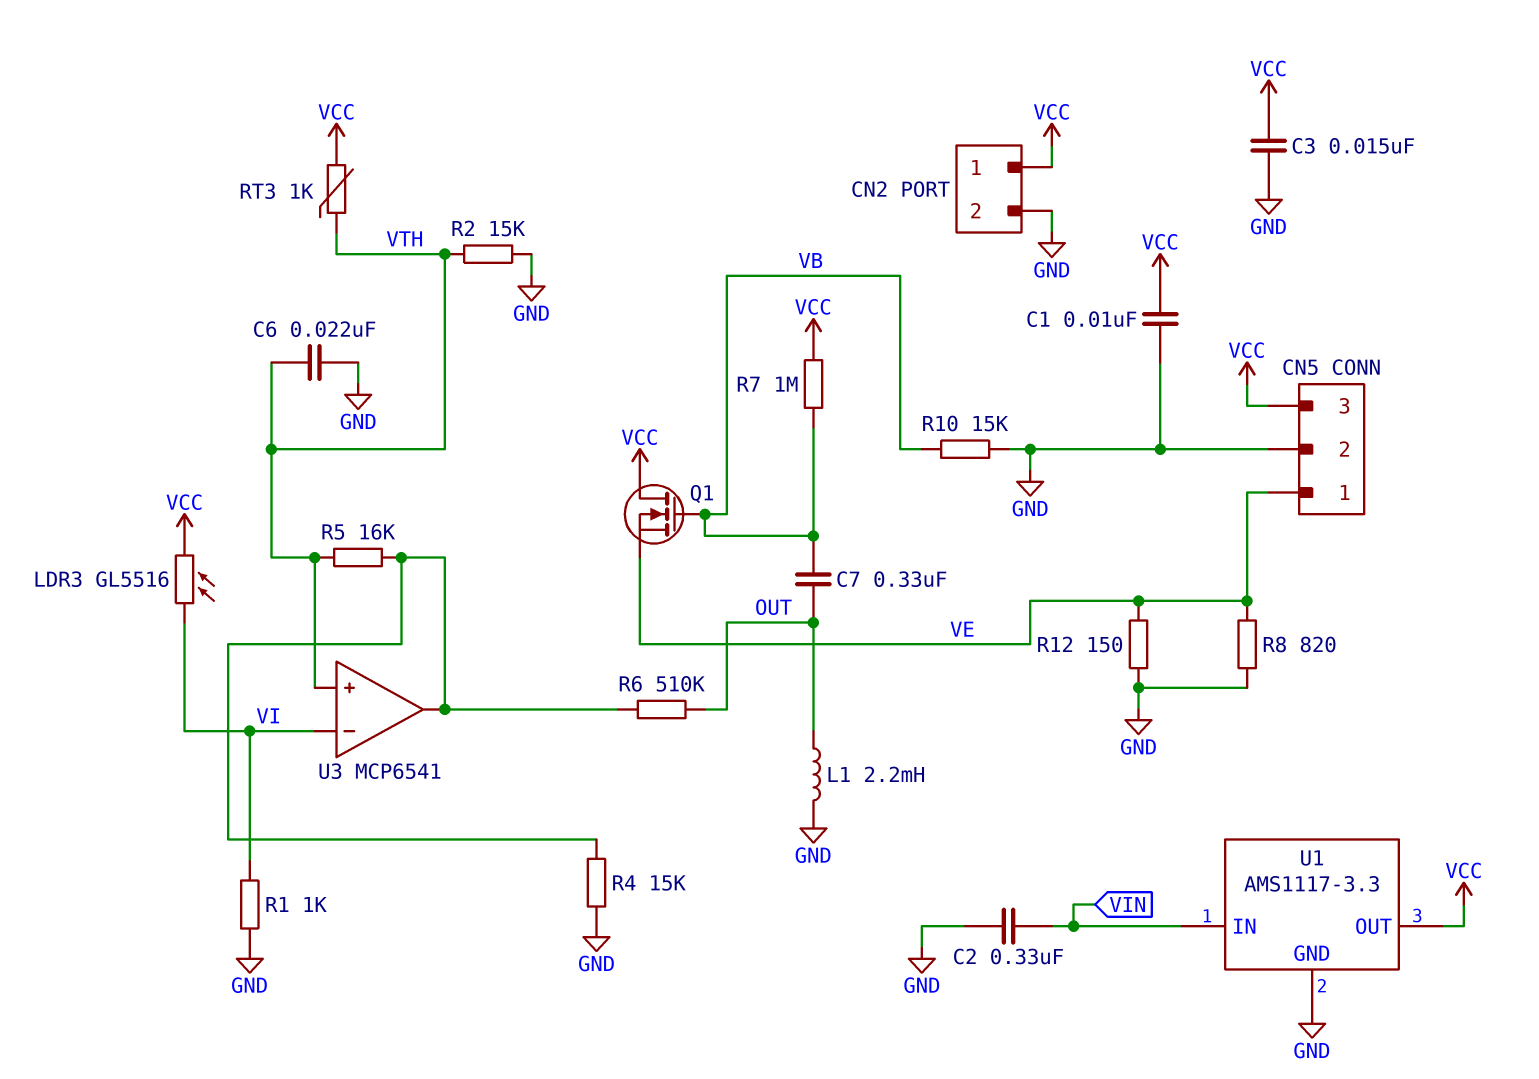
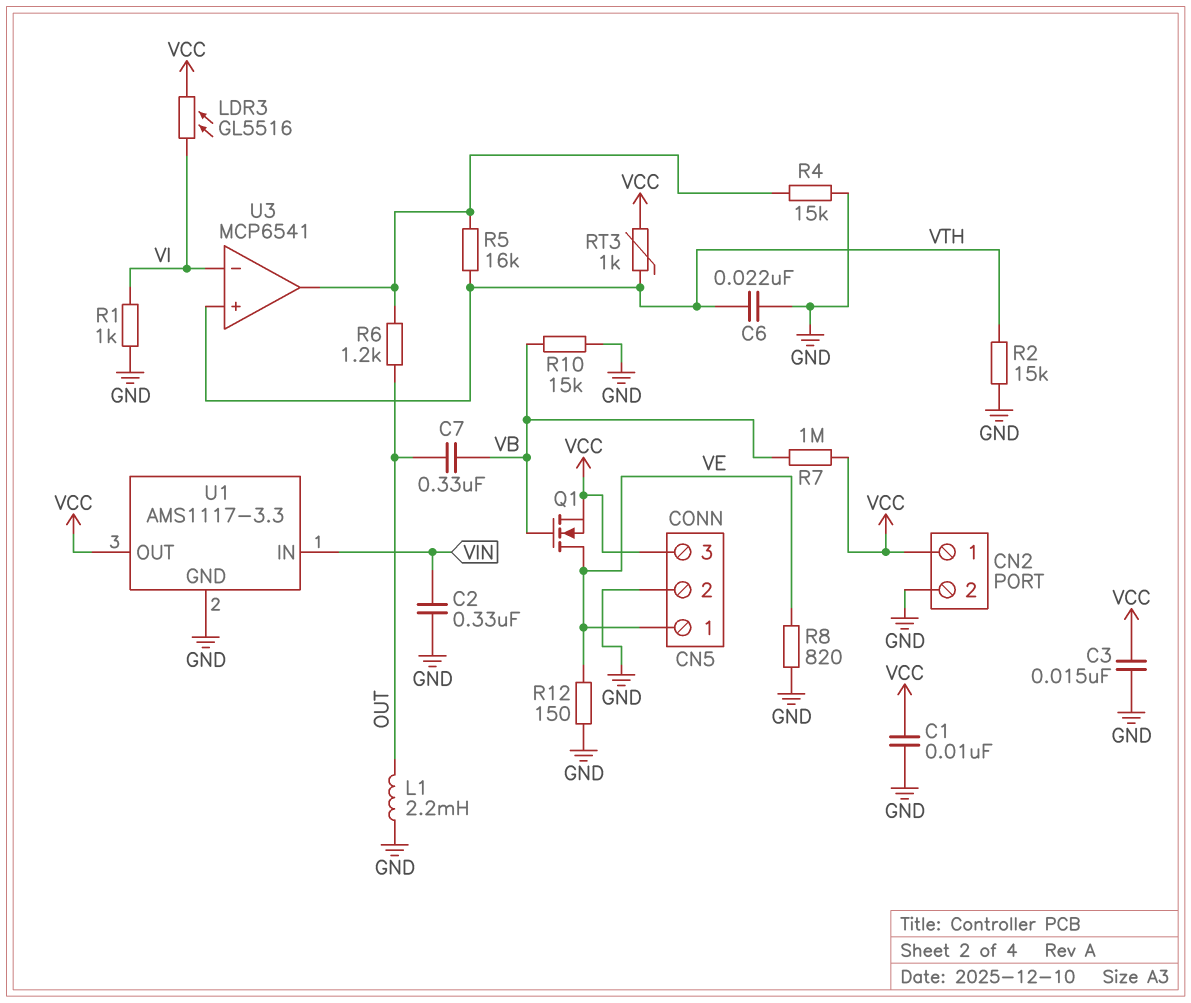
Q1: NMOS (G VB, D VCC, S VE) -> NMOS (G VB, D VE, S VCC)
R6: 510k (OUT, U3/out) -> 1.2k (OUT, U3/out)

